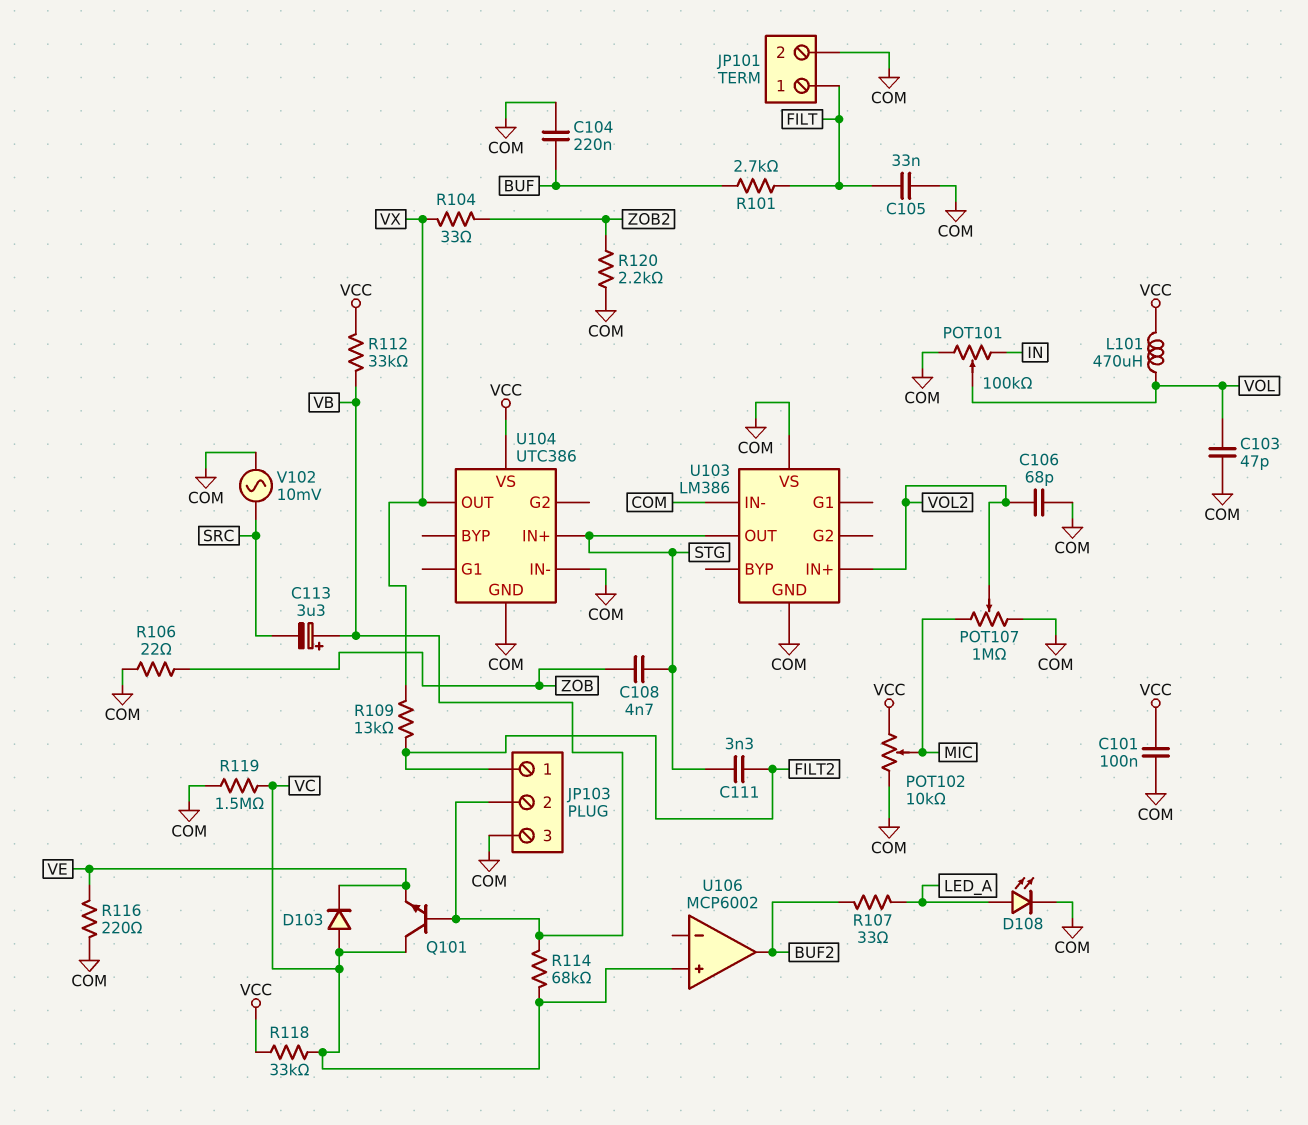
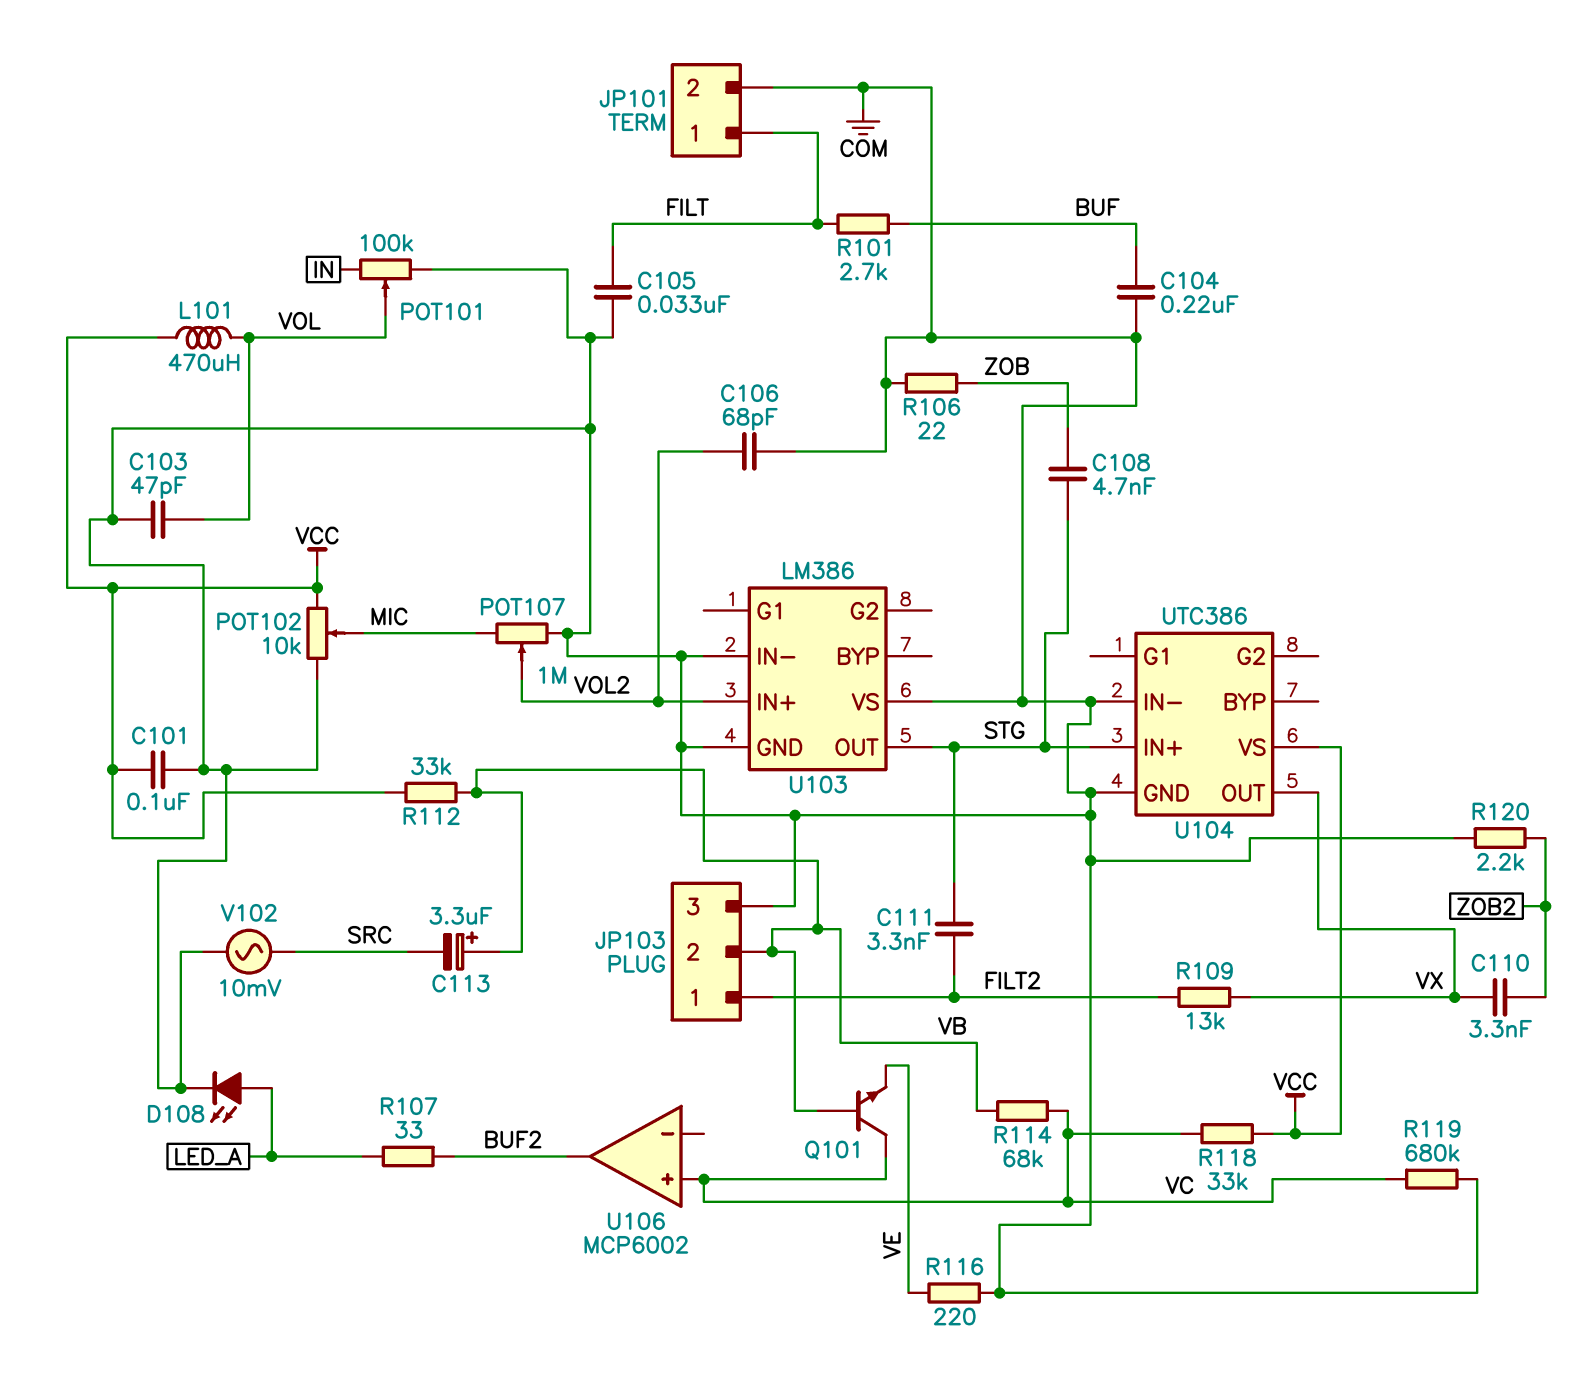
C110: none -> 3.3nF (VX, ZOB2)
D103: diode (A VC, K VE) -> none
R104: 33 (VX, ZOB2) -> none
R119: 1.5M (COM, VC) -> 680k (COM, VC)

